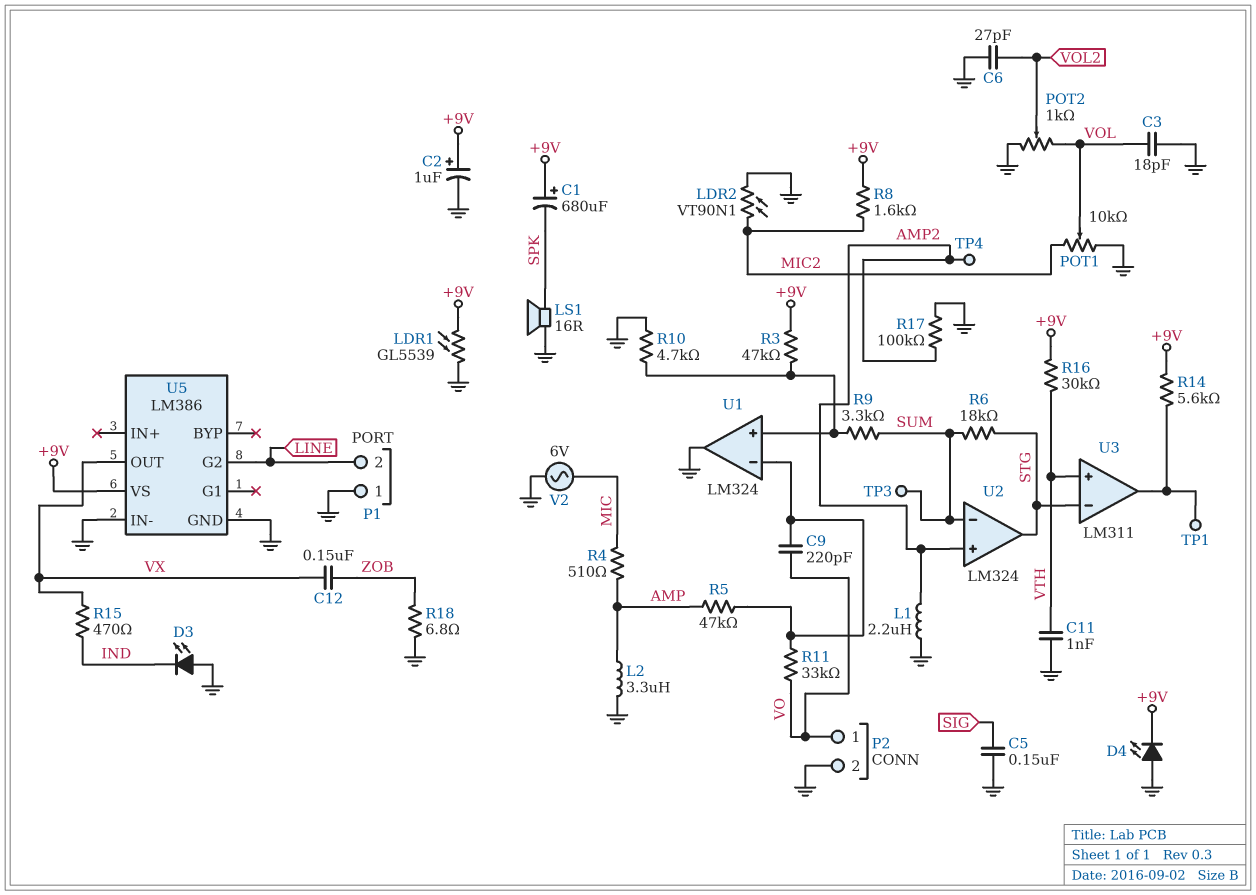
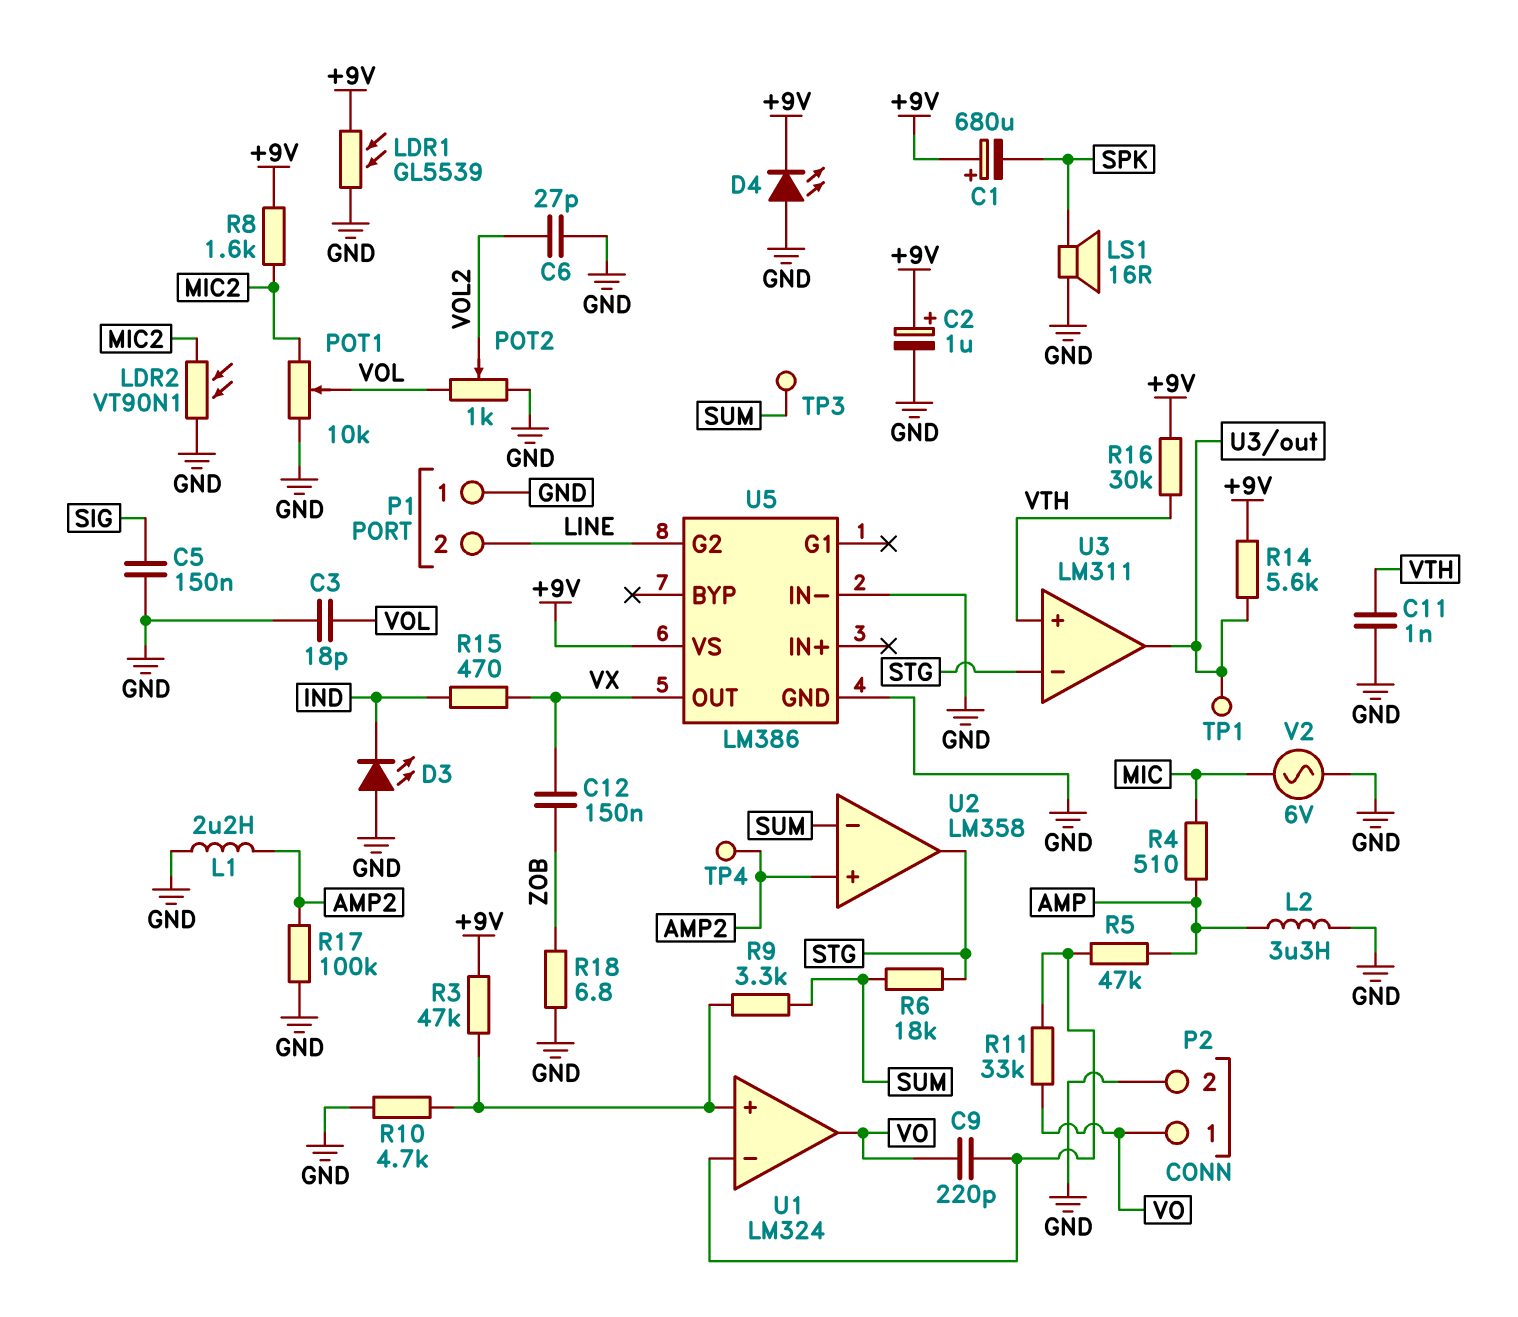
U1 pin out: GND -> VO
U2: LM324 -> LM358

